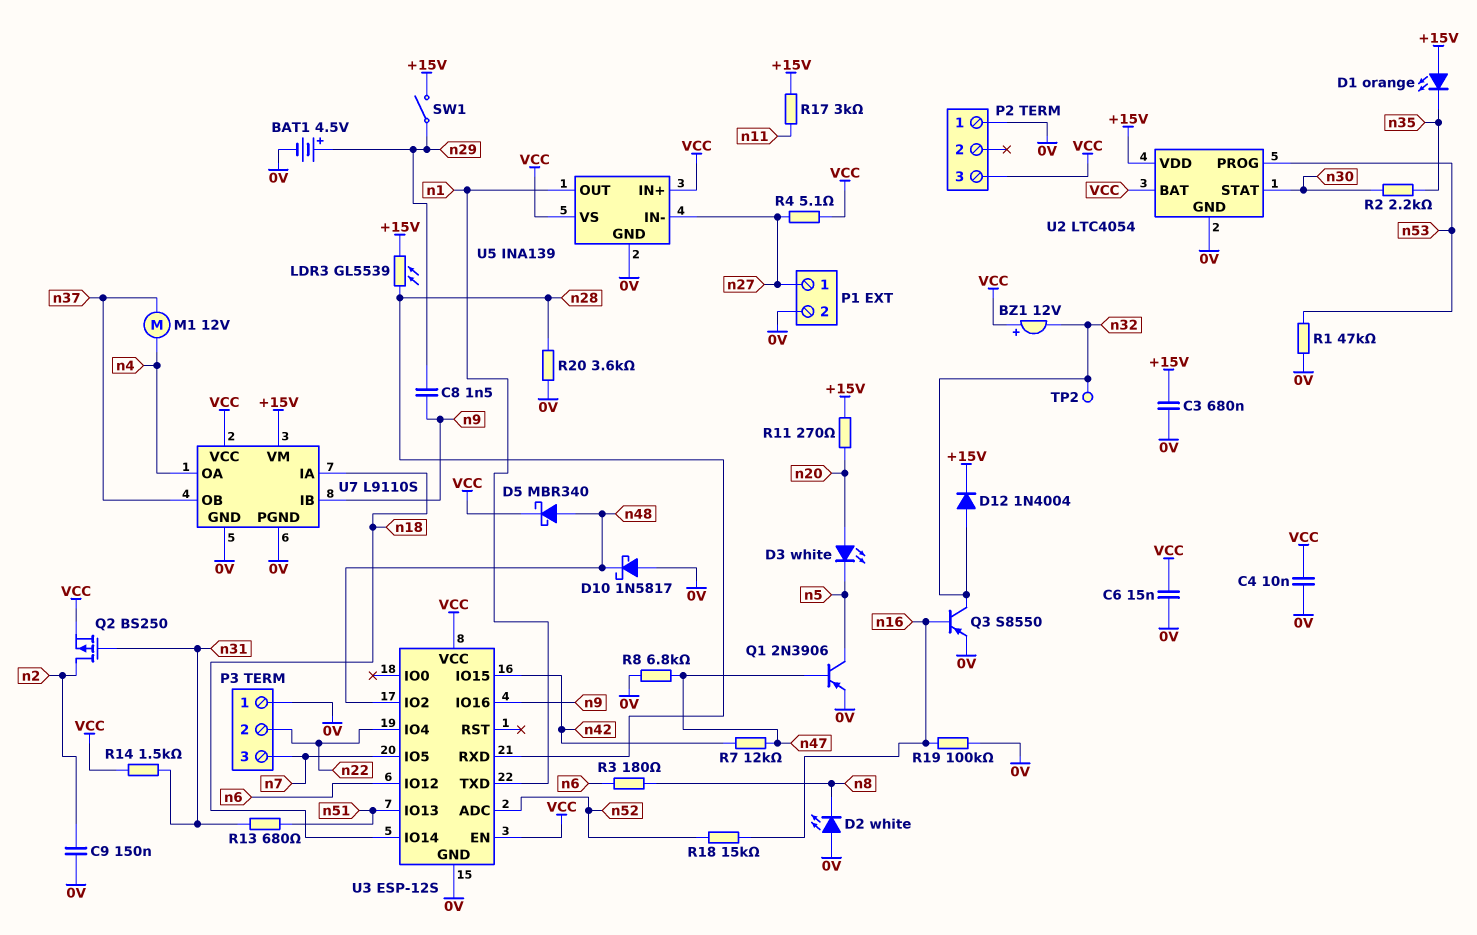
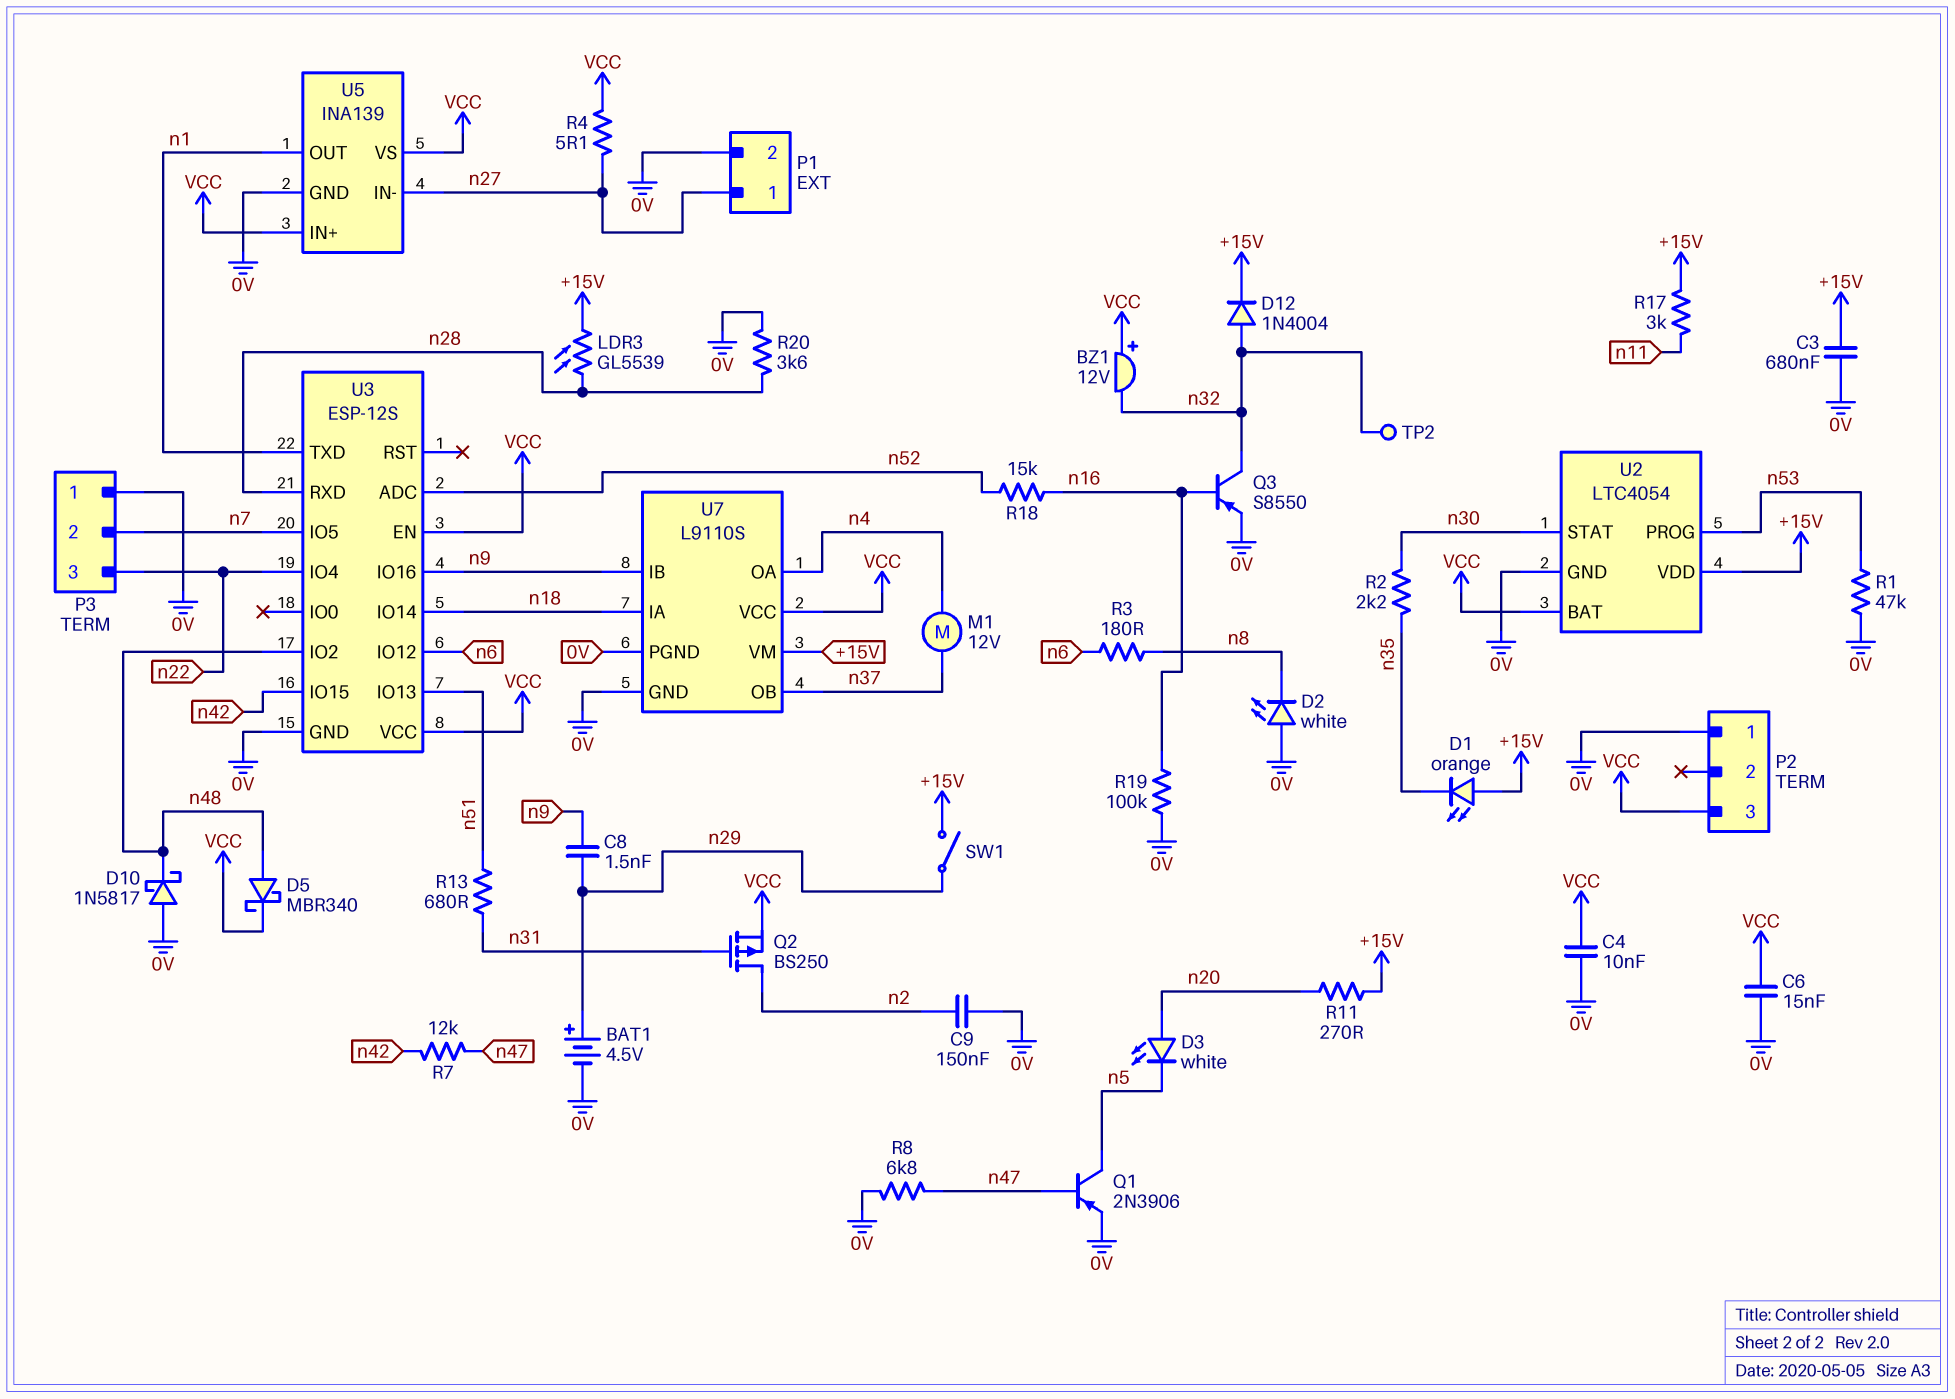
P3 pin 2: n22 -> n7
P3 pin 3: n7 -> n22
R14: 1.5k (VCC, n31) -> none

